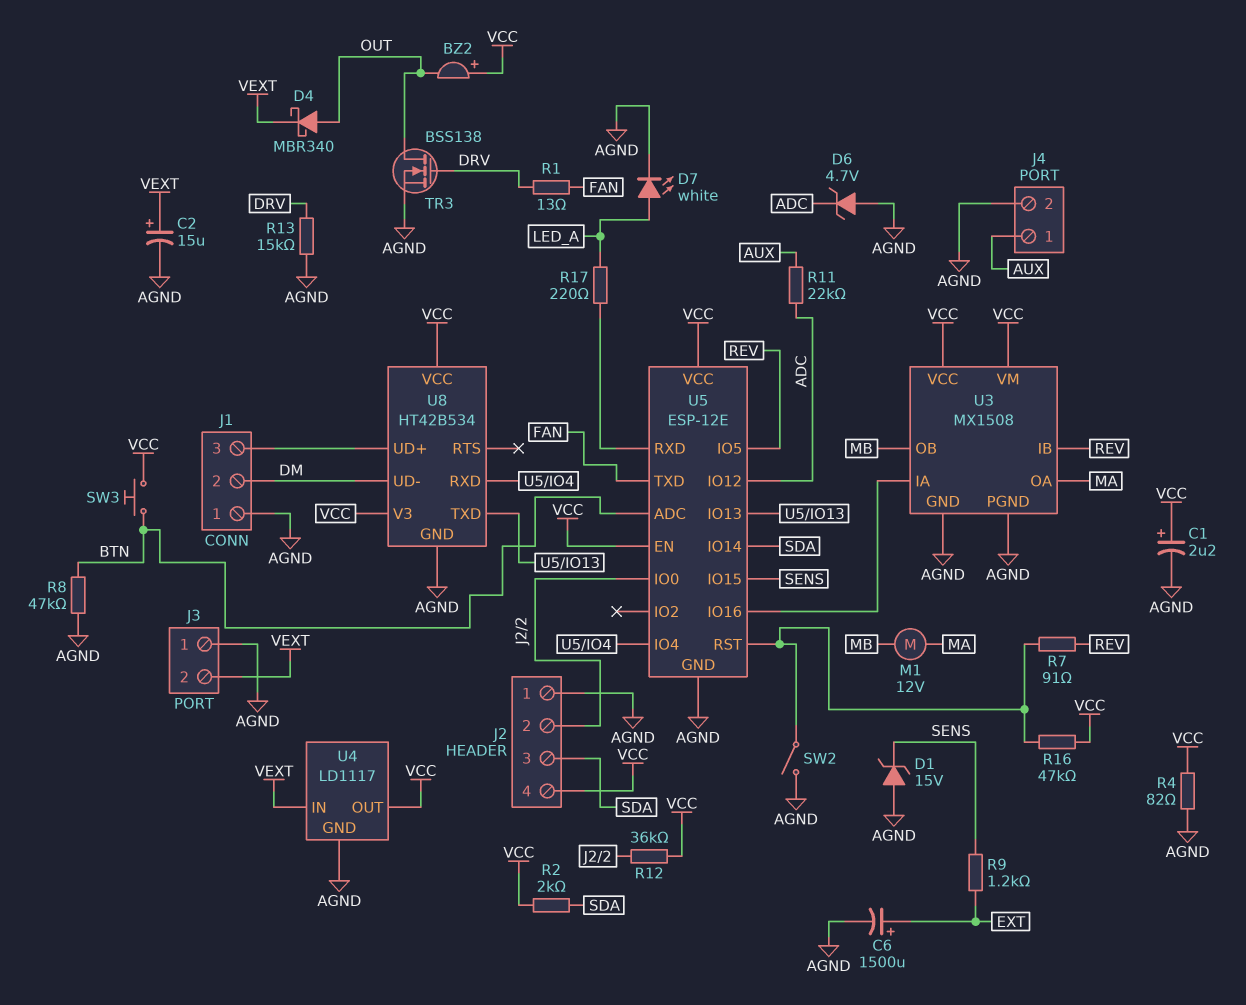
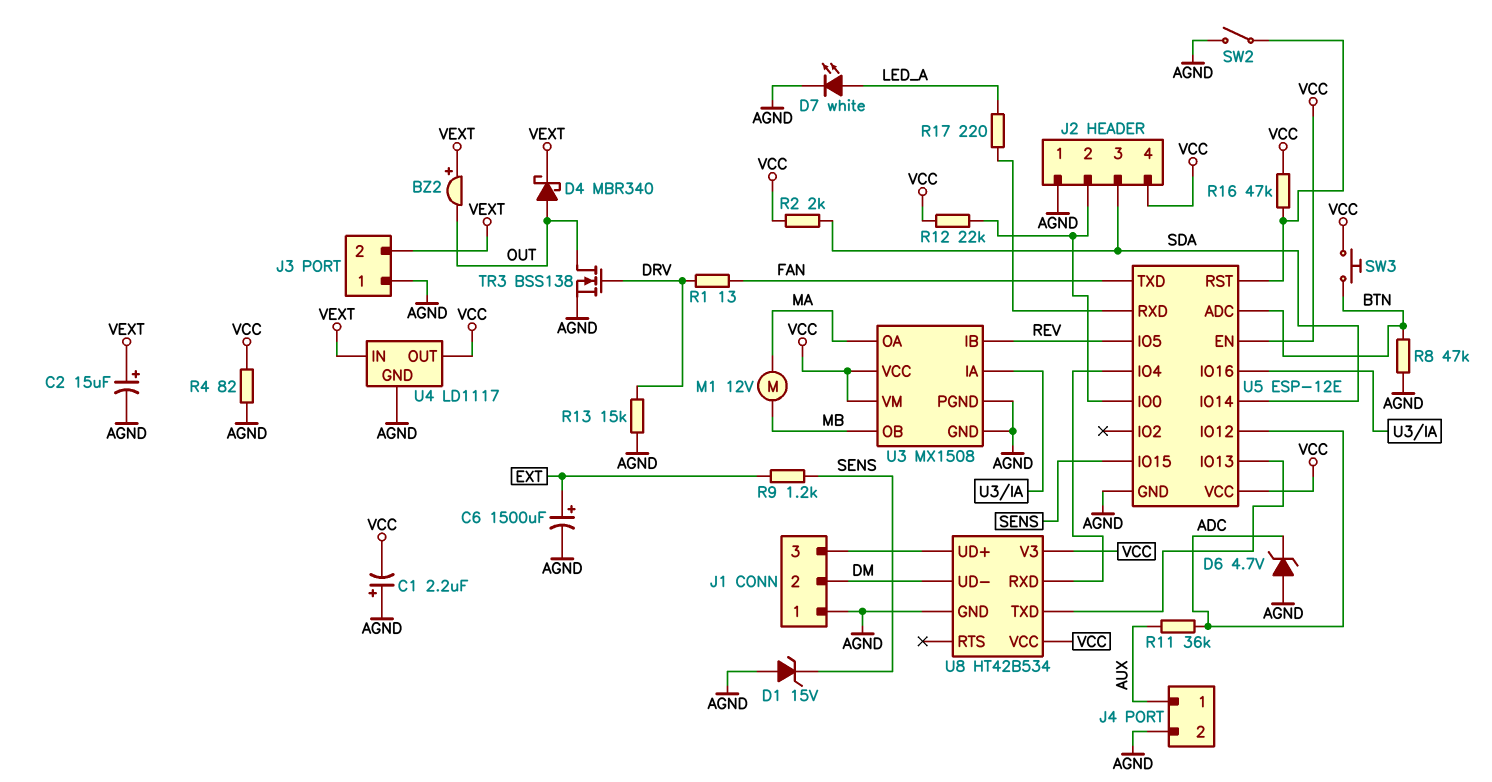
BZ2: buzzer (plus VCC, minus OUT) -> buzzer (plus VEXT, minus OUT)
C1: 2.2uF (plus VCC, minus AGND) -> 2.2uF (plus AGND, minus VCC)
R7: 91 (REV, U5/RST) -> none
R11: 22k (ADC, AUX) -> 36k (ADC, AUX)
R12: 36k (J2/2, VCC) -> 22k (J2/2, VCC)

